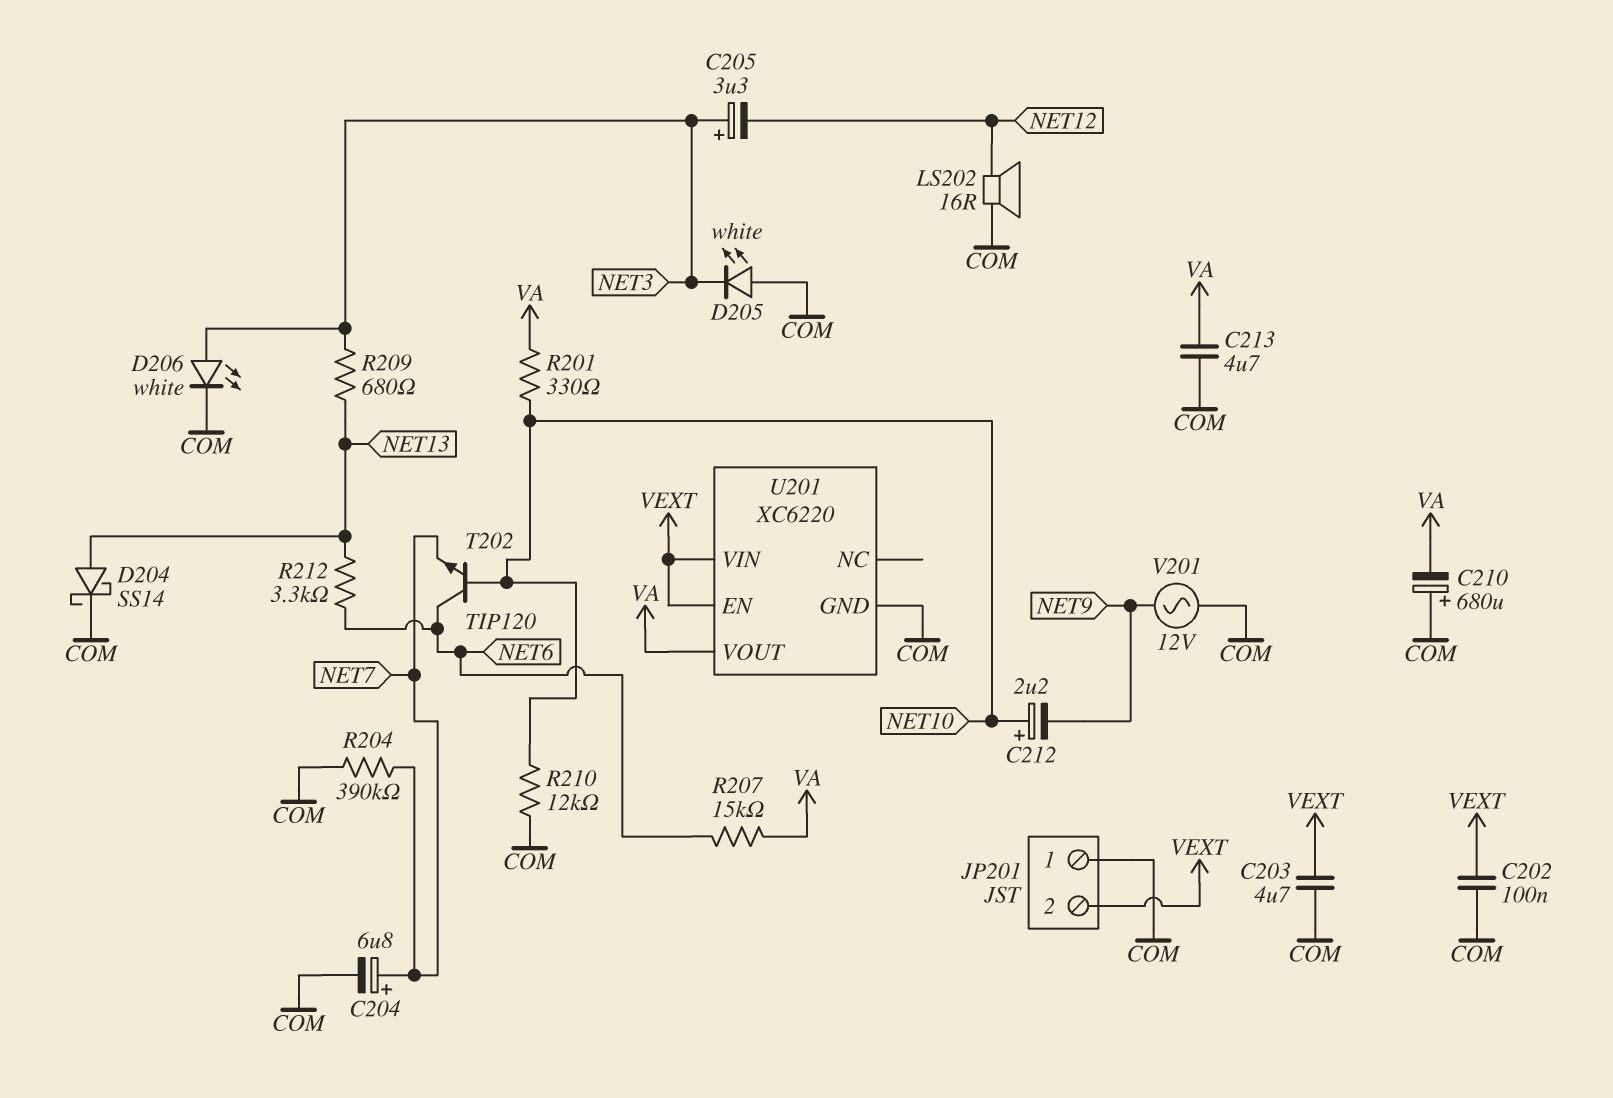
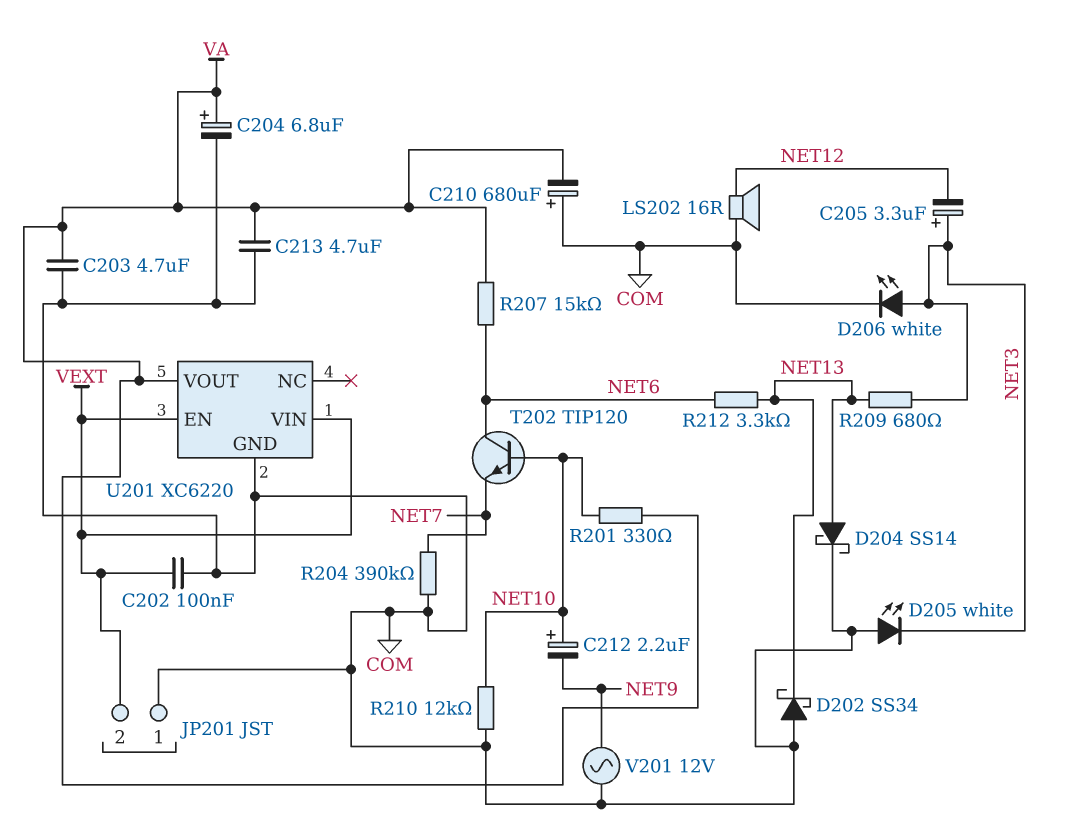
C203: 4.7uF (COM, VEXT) -> 4.7uF (COM, VA)
C204: 6.8uF (plus NET7, minus COM) -> 6.8uF (plus VA, minus COM)
D202: none -> schottky SS34 (A COM, K NET13)

